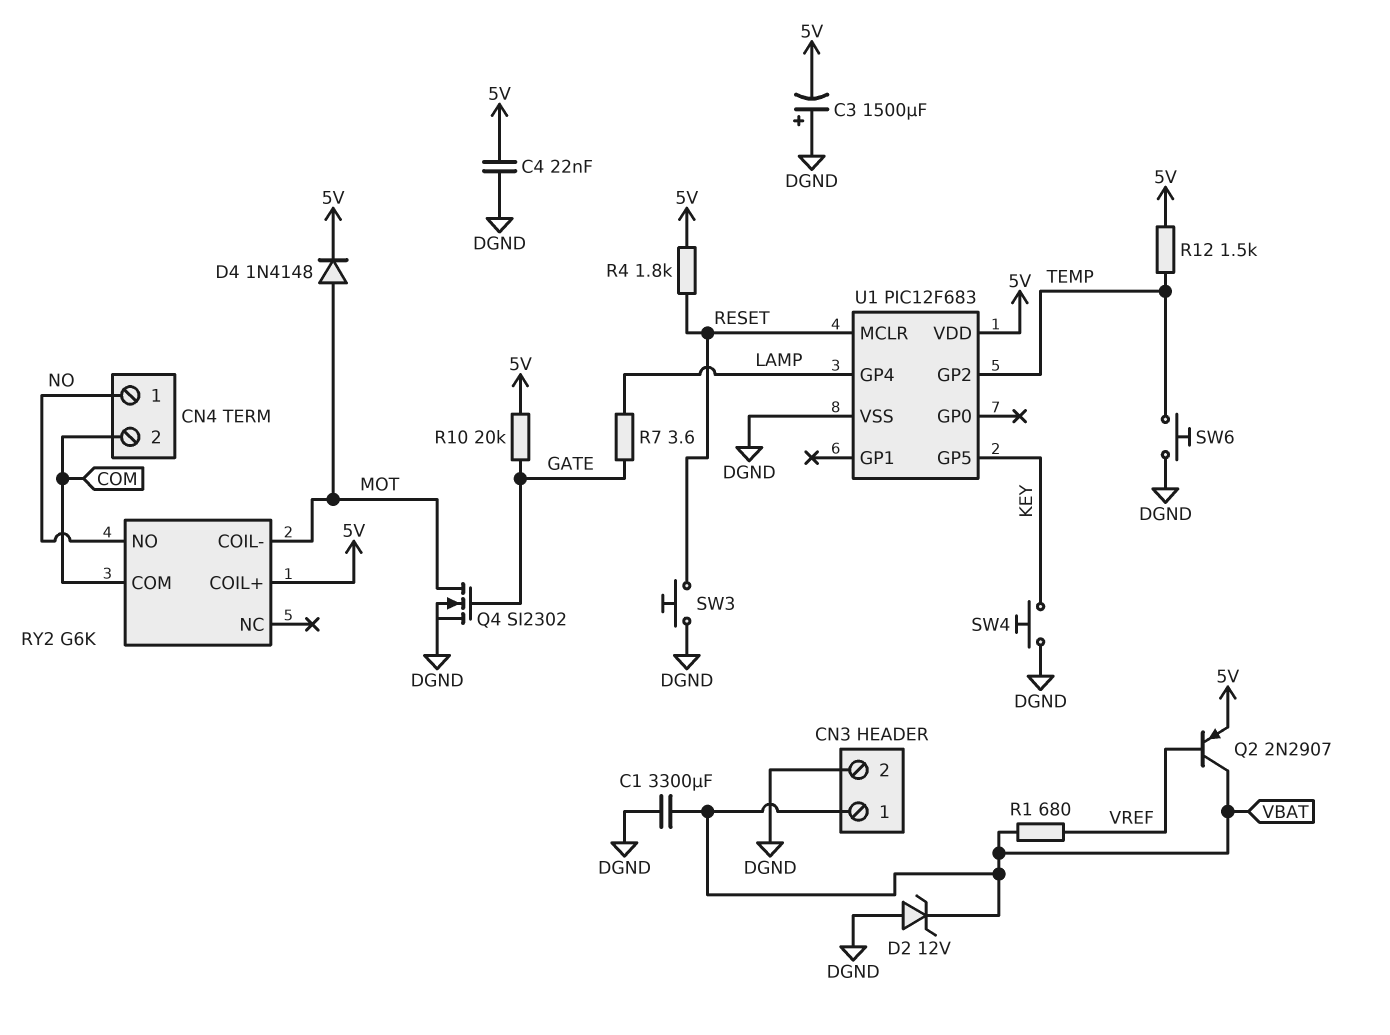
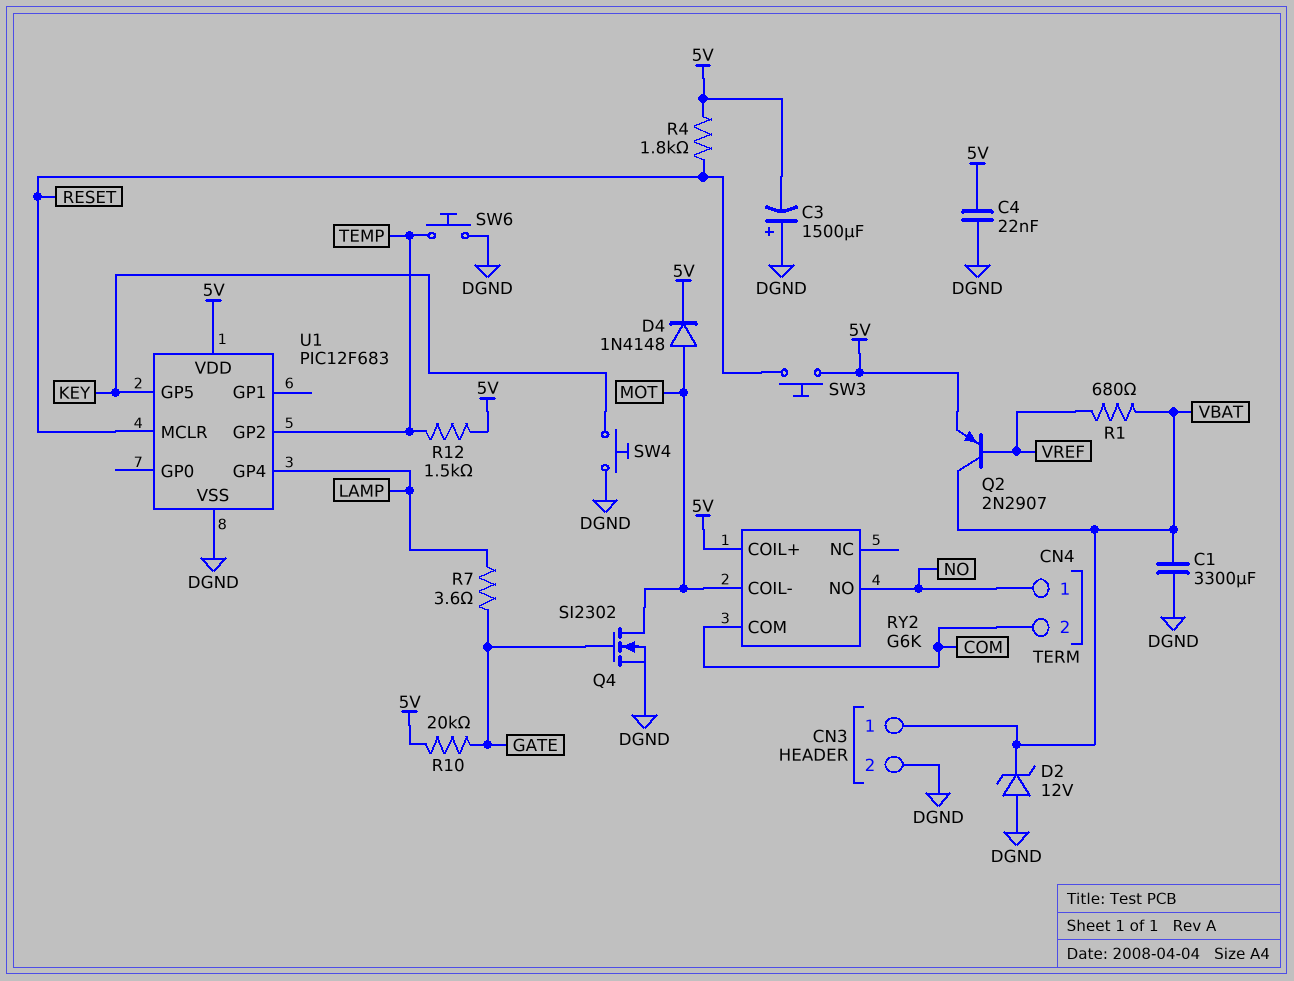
SW3: button (DGND, RESET) -> button (5V, RESET)

